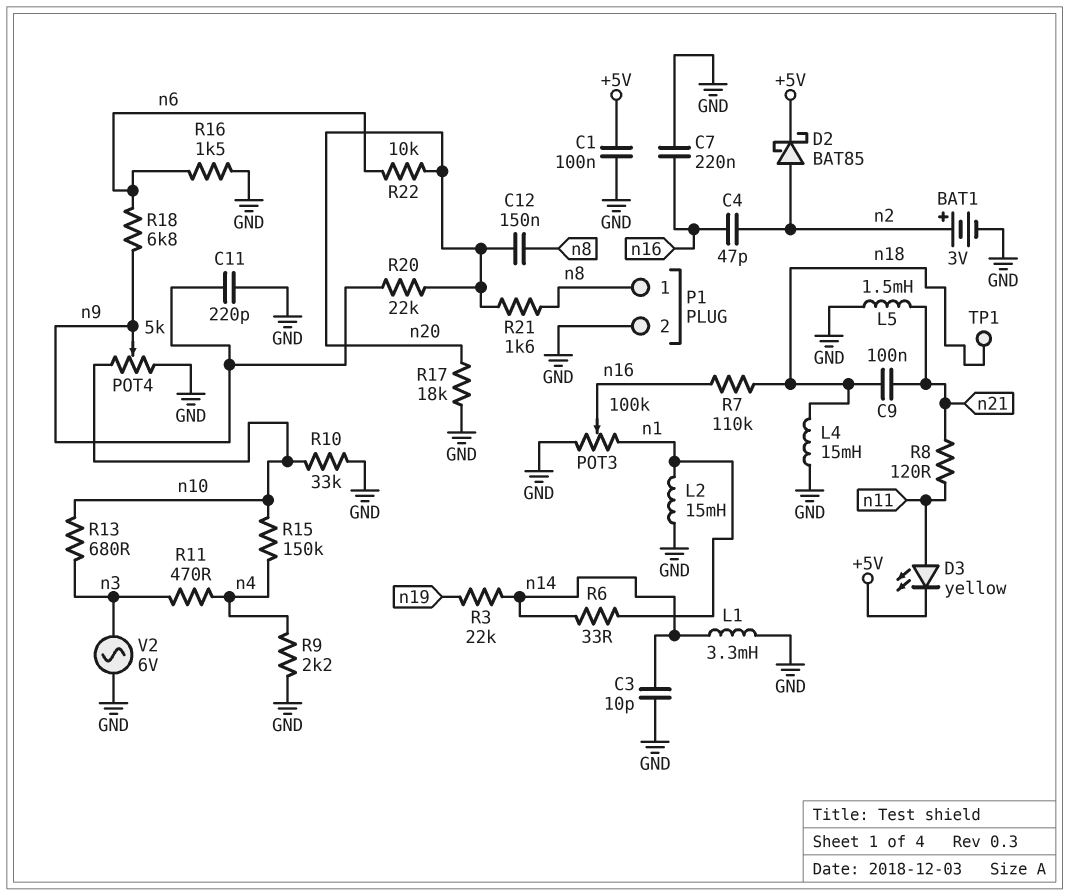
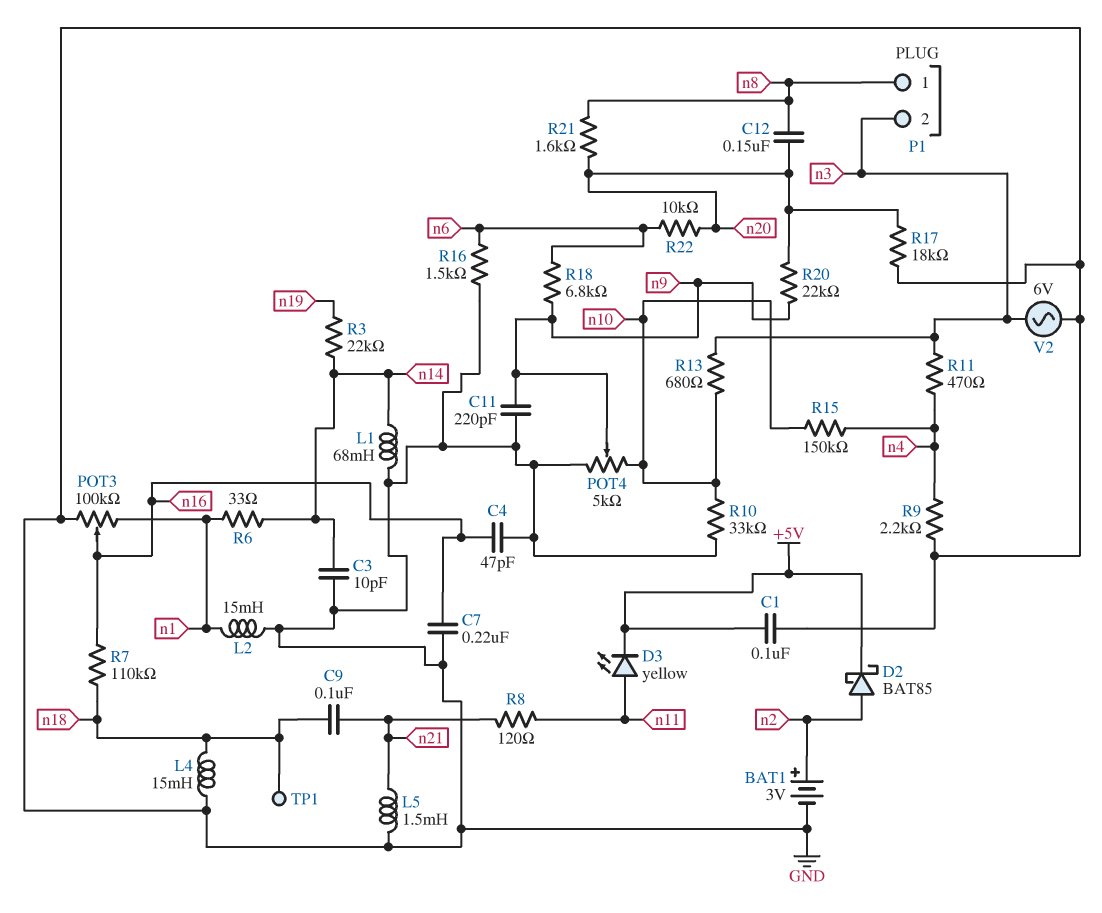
C4: 47pF (n2, n16) -> 47pF (GND, n16)
L1: 3.3mH (GND, n14) -> 68mH (GND, n14)
P1 pin 2: GND -> n3

